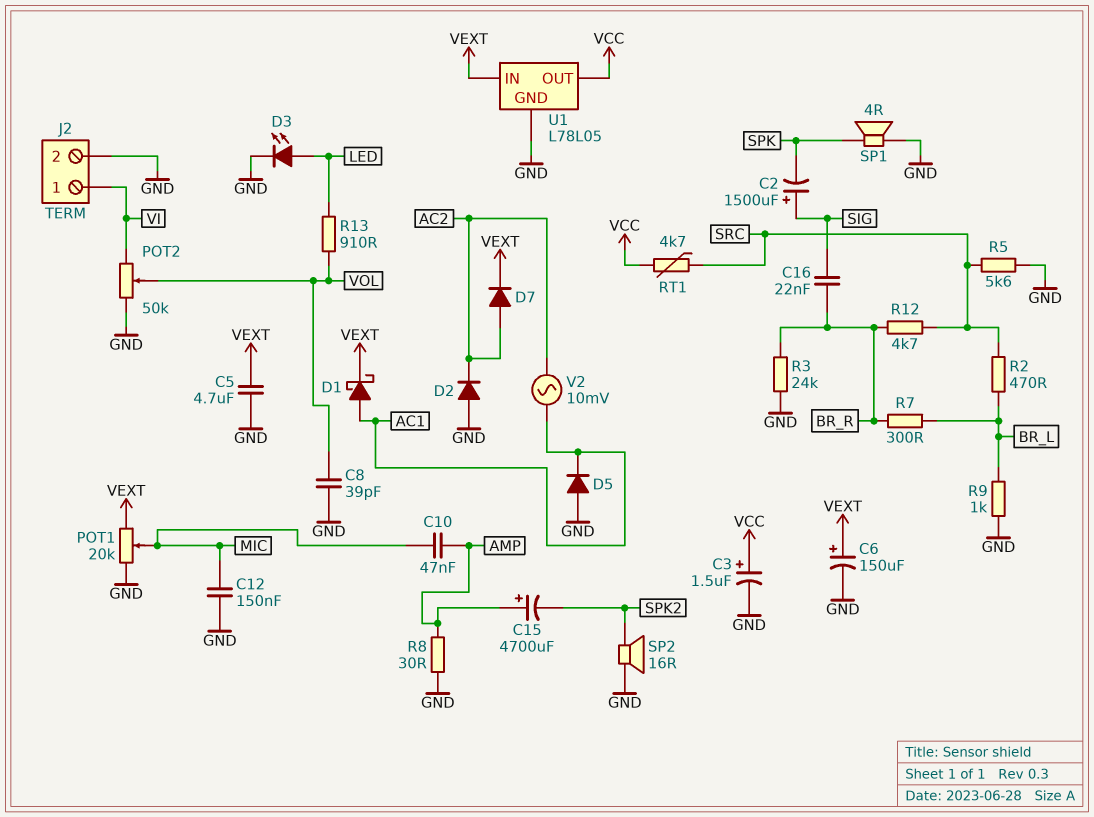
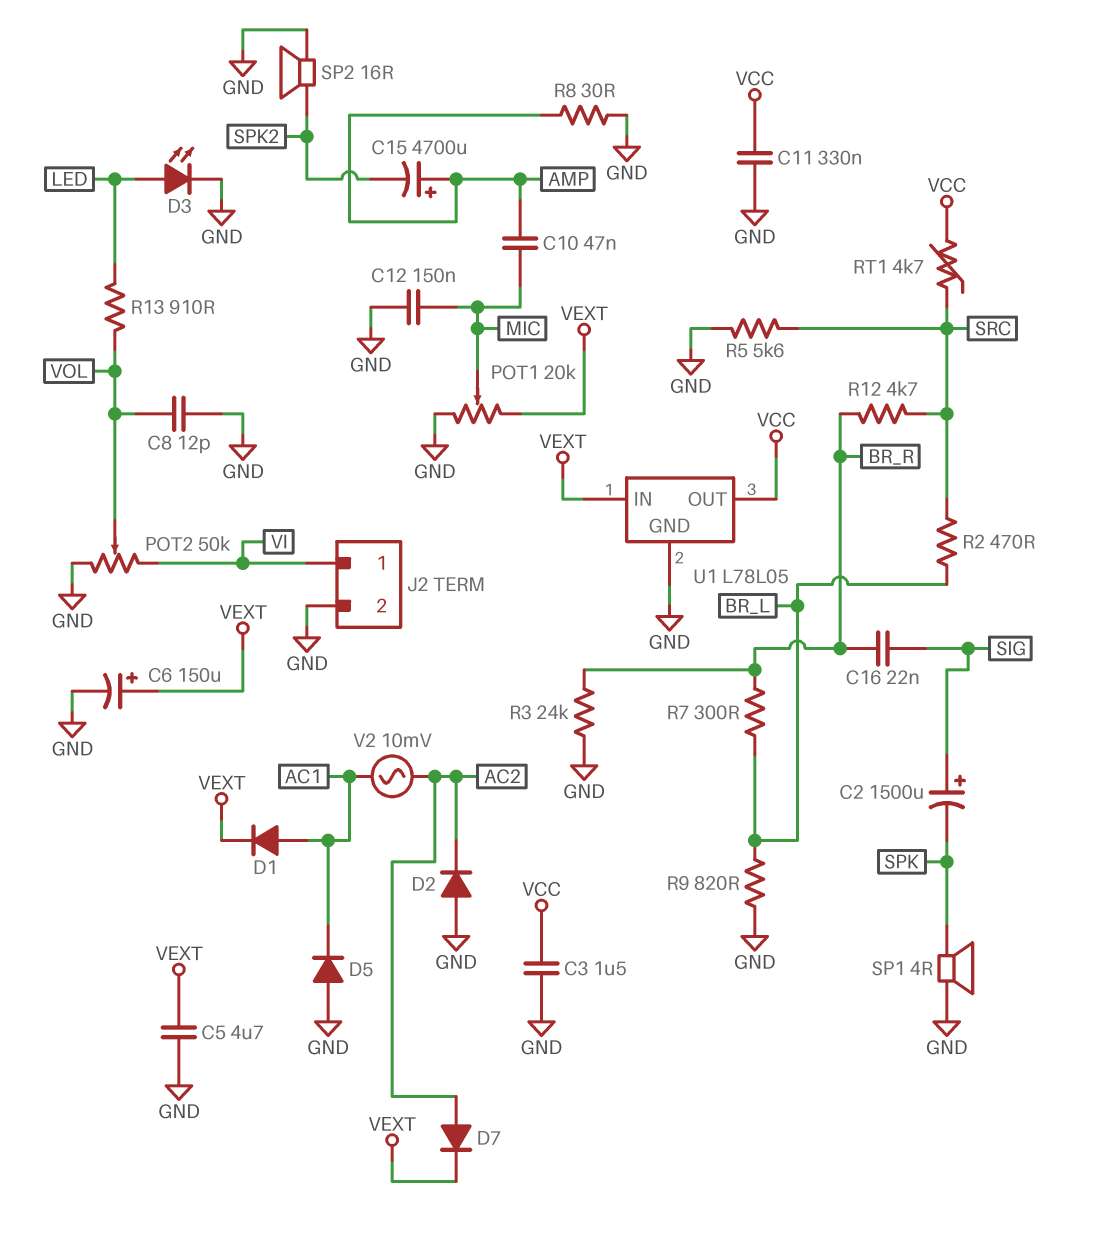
C3: 1.5uF (plus VCC, minus GND) -> 1.5uF (GND, VCC)
C8: 39pF (GND, VOL) -> 12pF (GND, VOL)
C11: none -> 330nF (GND, VCC)
D1: schottky (A AC1, K VEXT) -> diode (A AC1, K VEXT)
R9: 1k (BR_L, GND) -> 820 (BR_L, GND)

